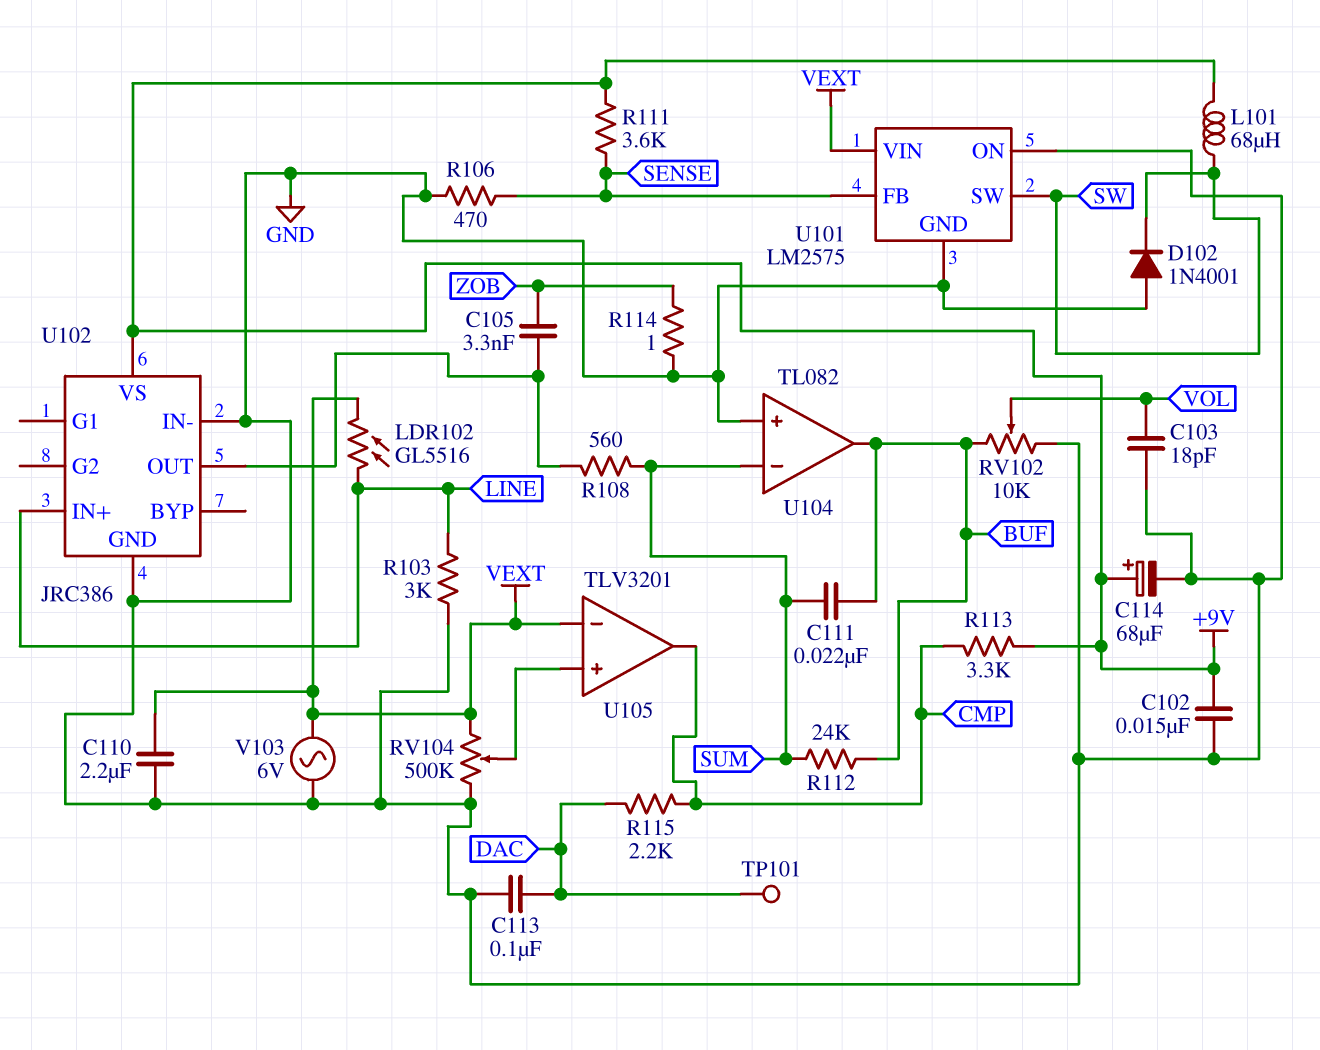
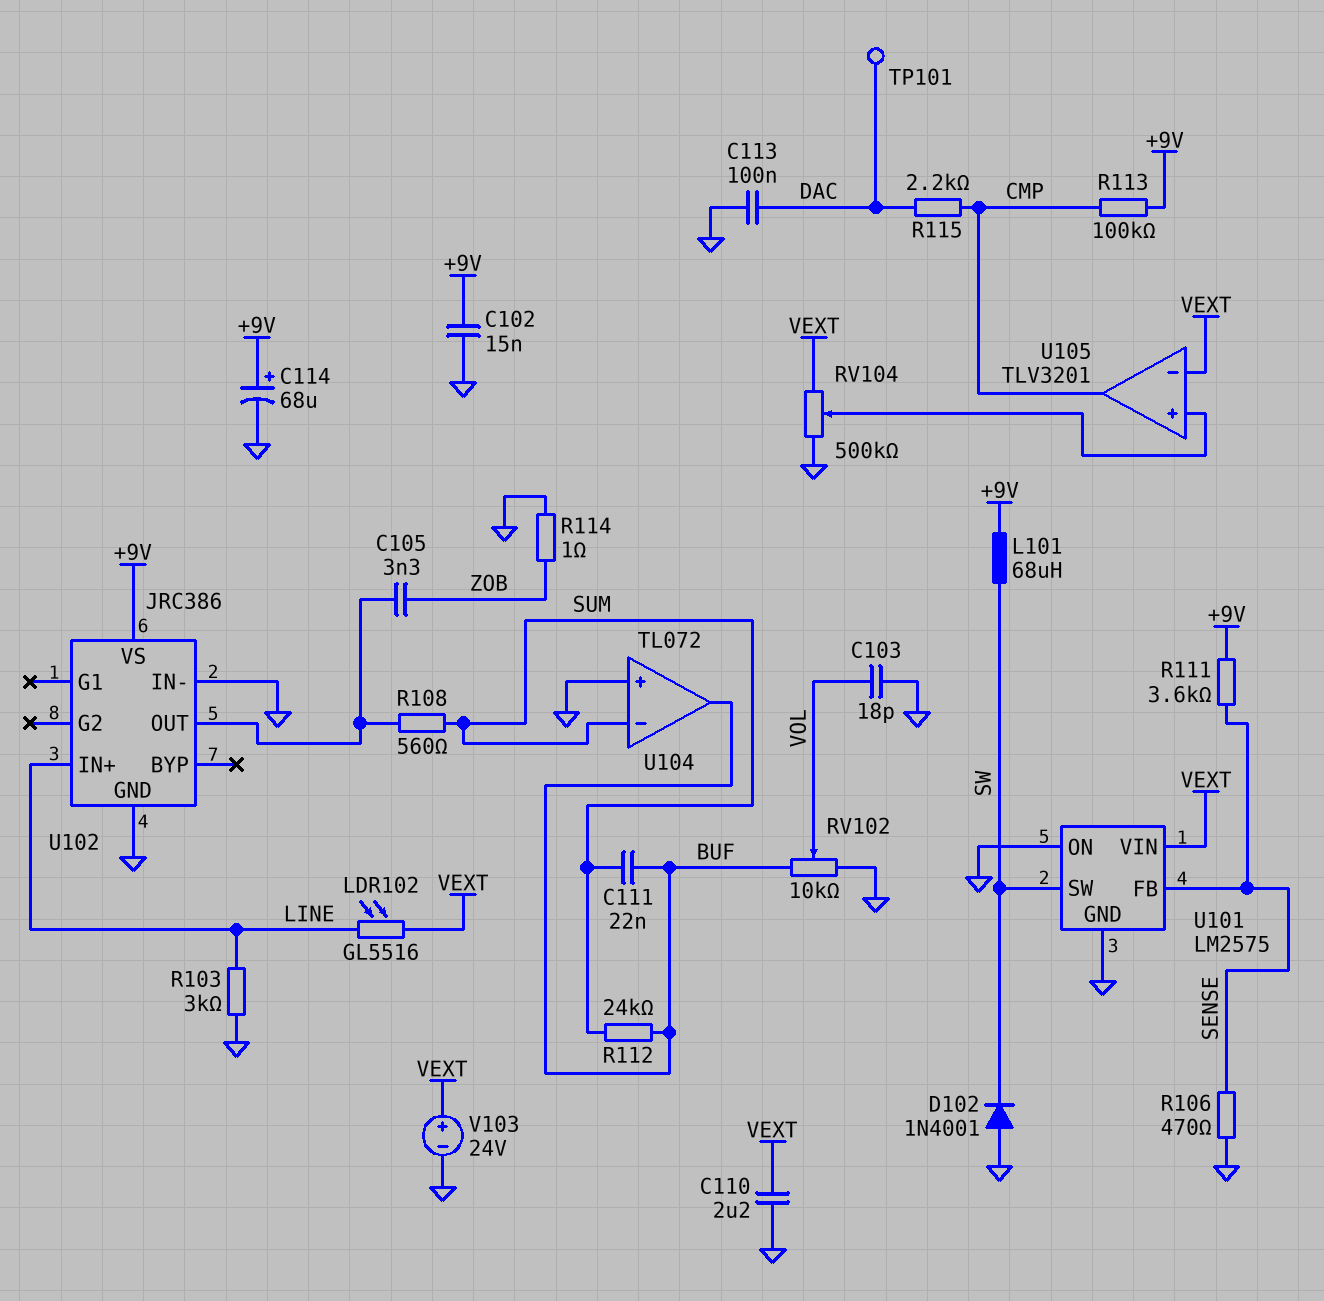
R113: 3.3k (+9V, CMP) -> 100k (+9V, CMP)
U104: TL082 -> TL072
V103: AC 6V (GND, VEXT) -> 24V (plus VEXT, minus GND)

